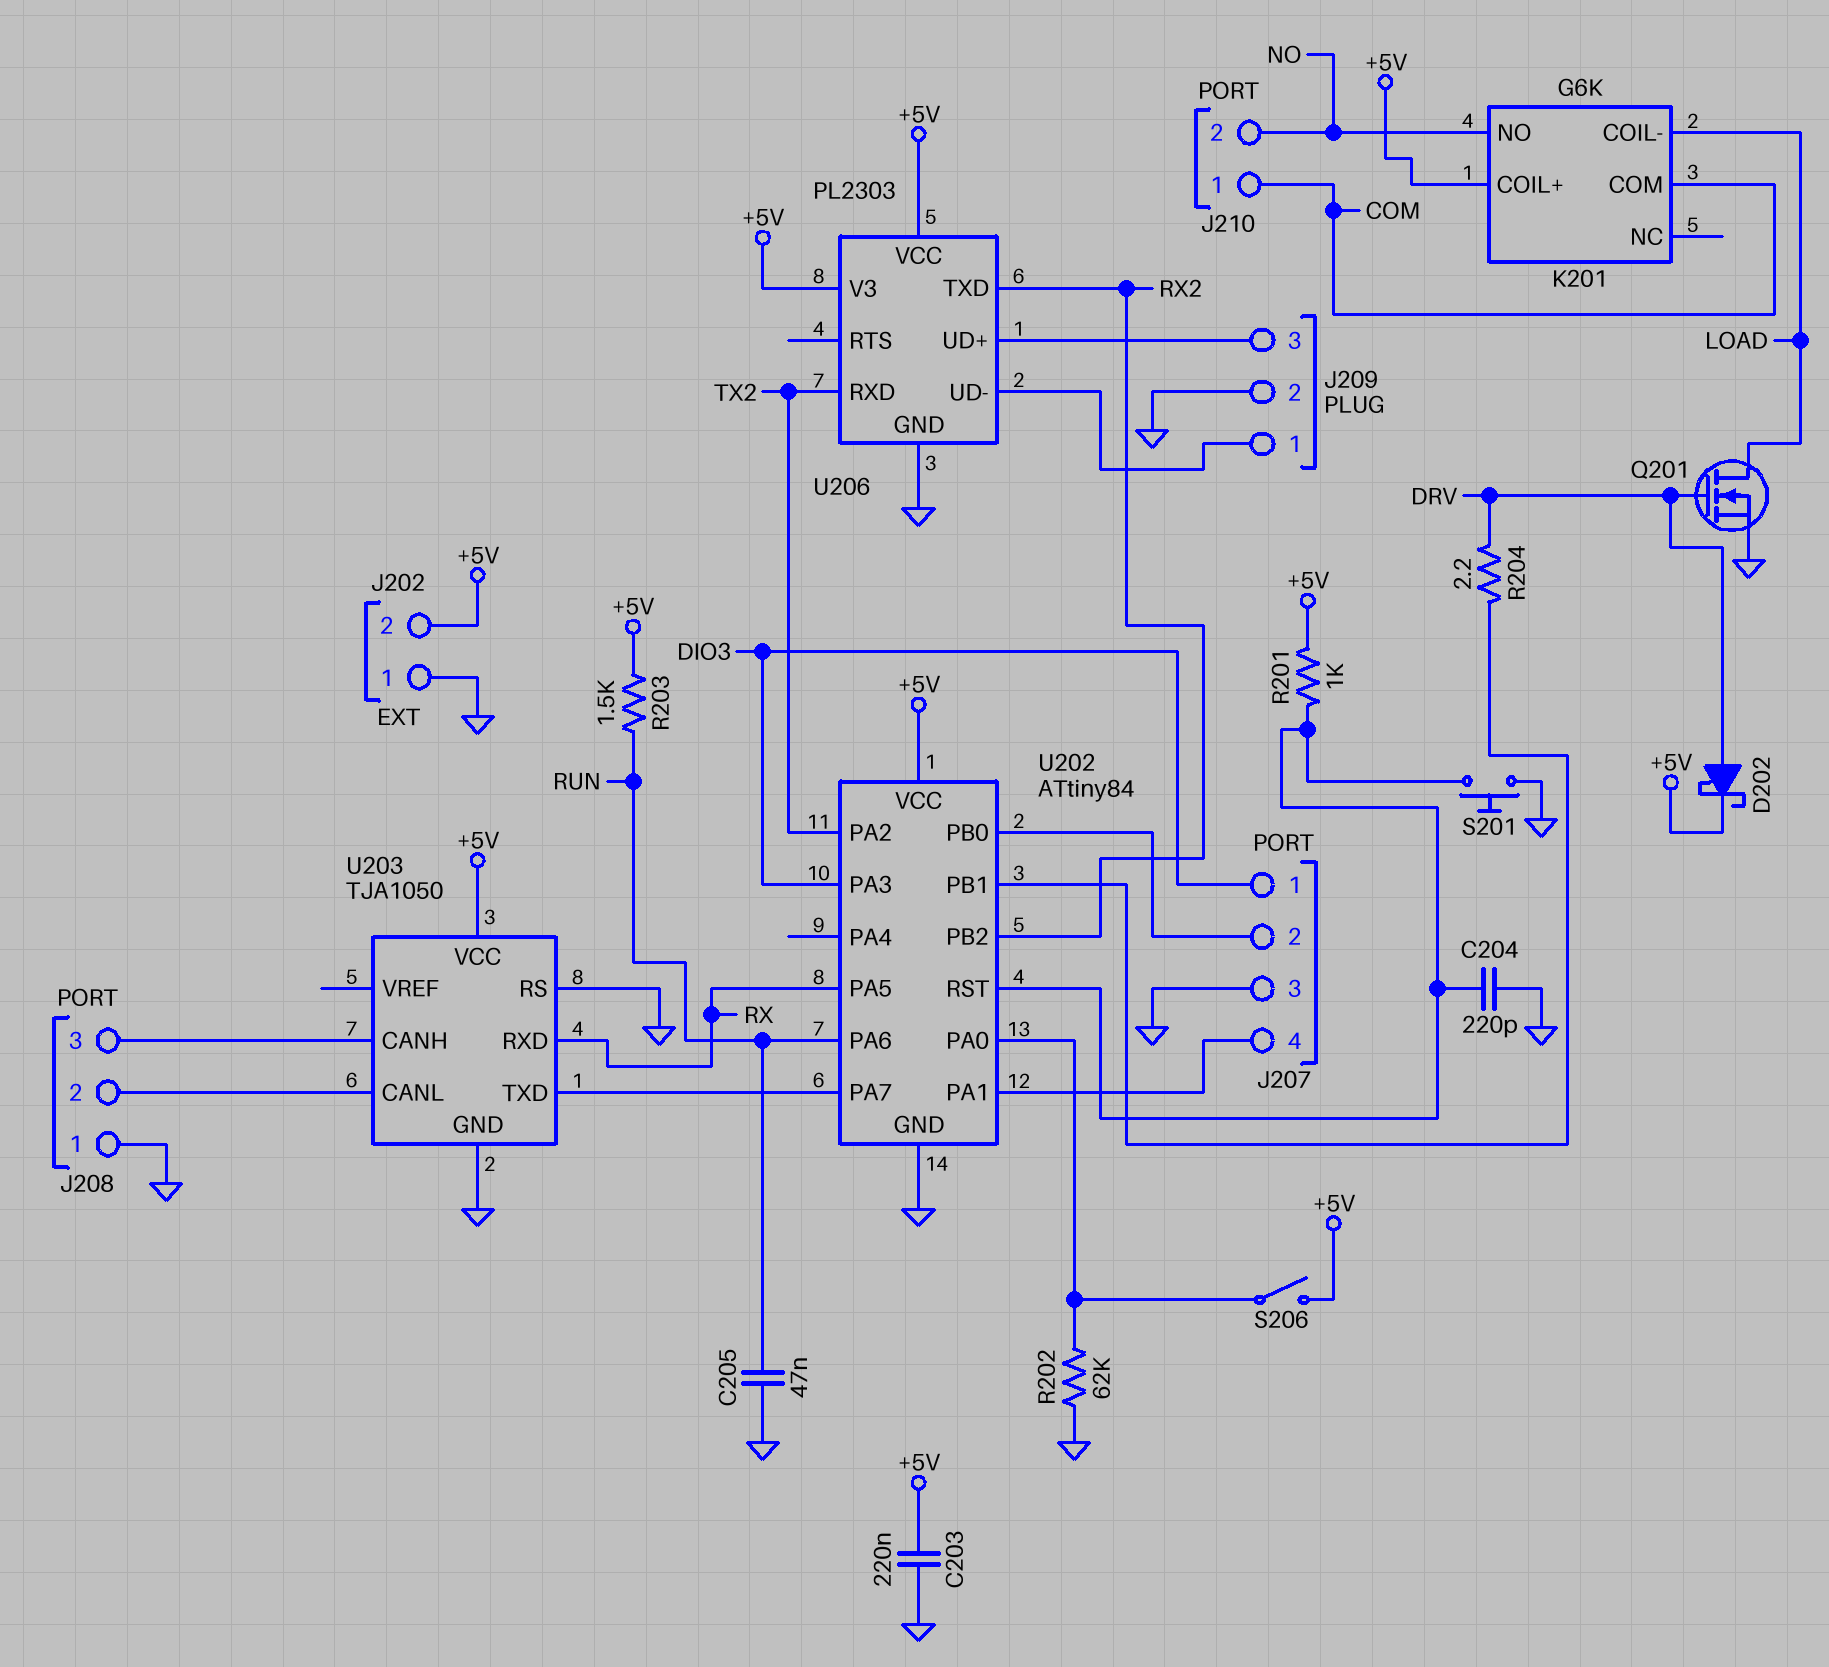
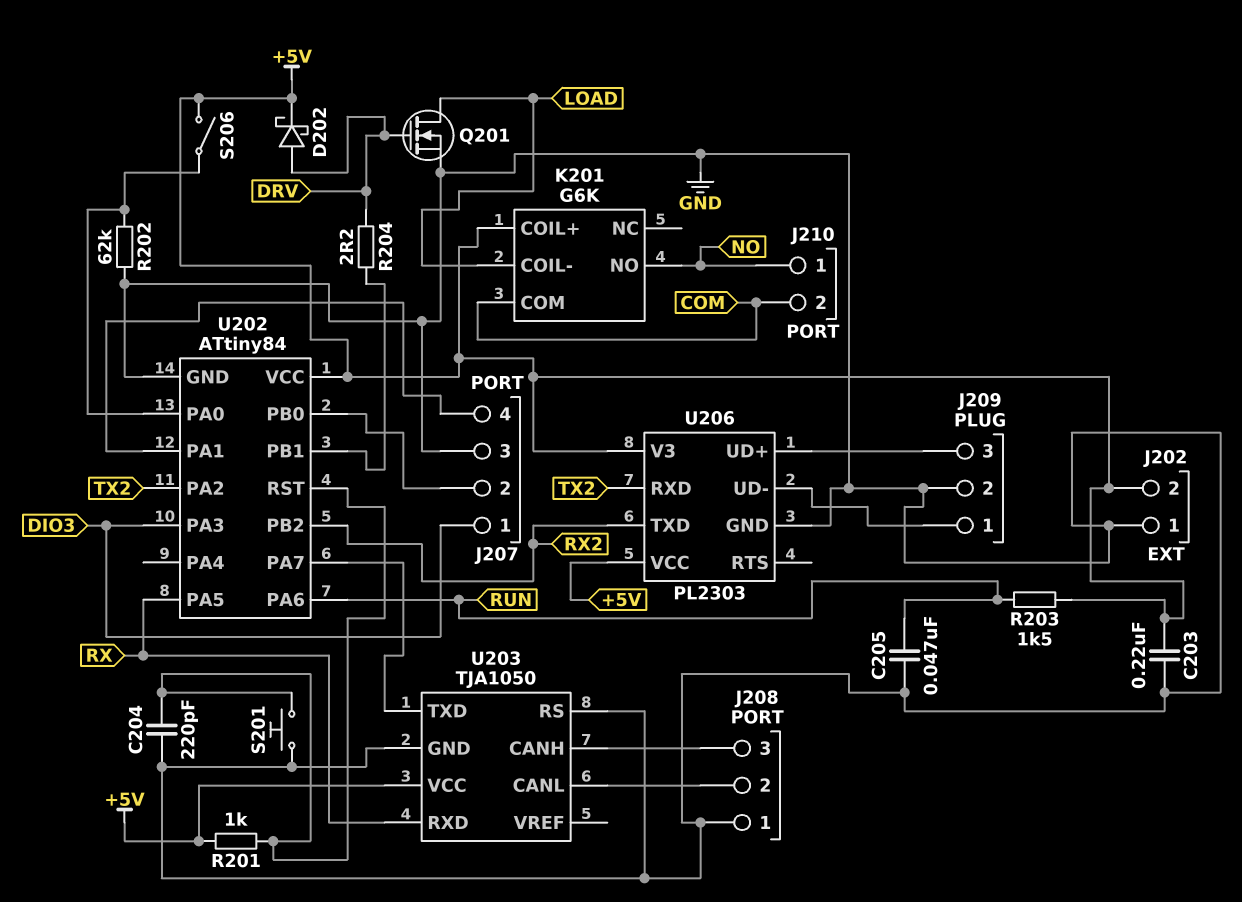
J210 pin 1: COM -> NO
J210 pin 2: NO -> COM

